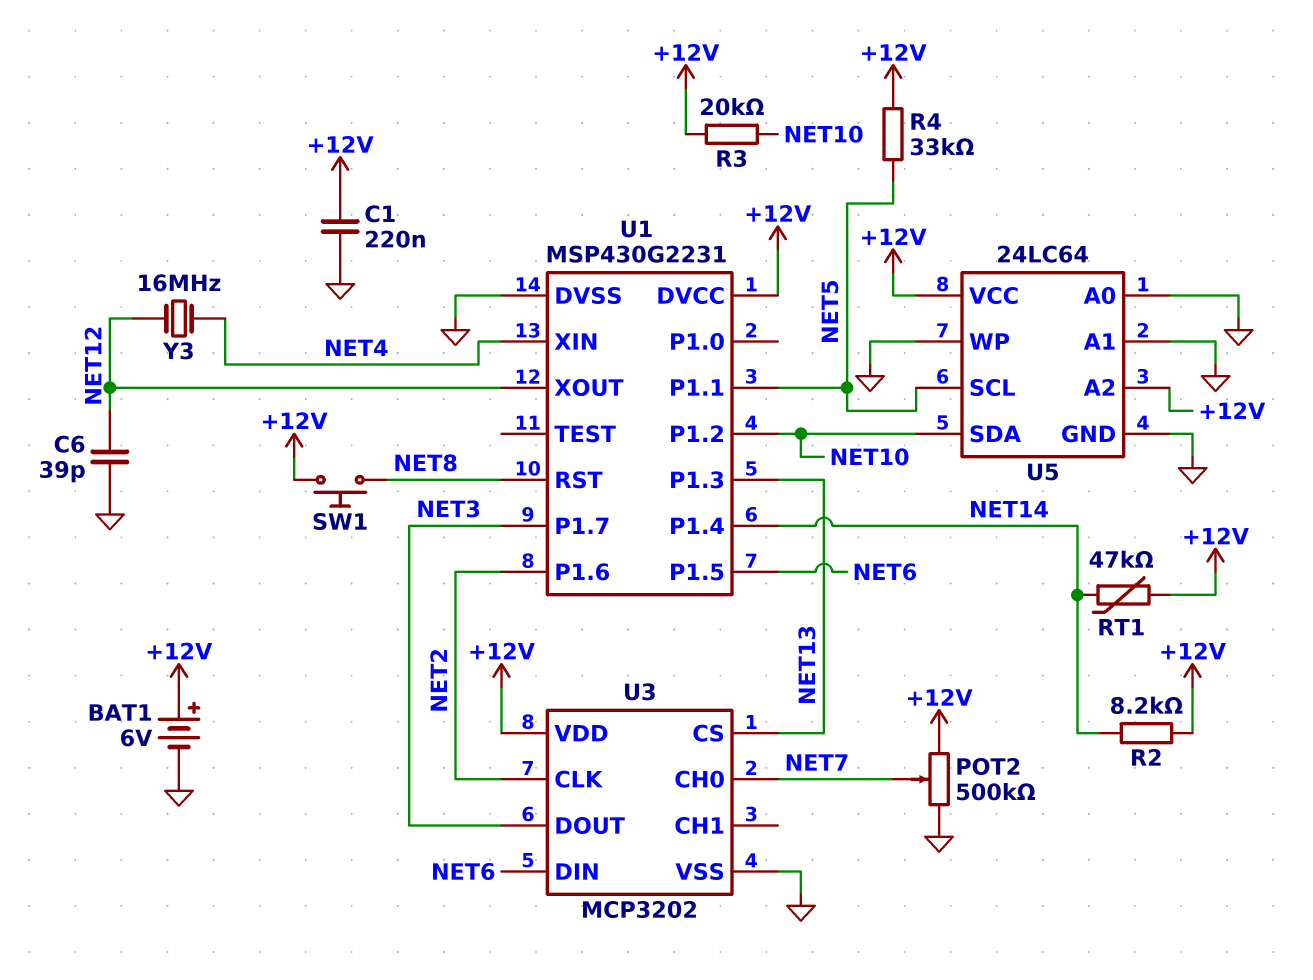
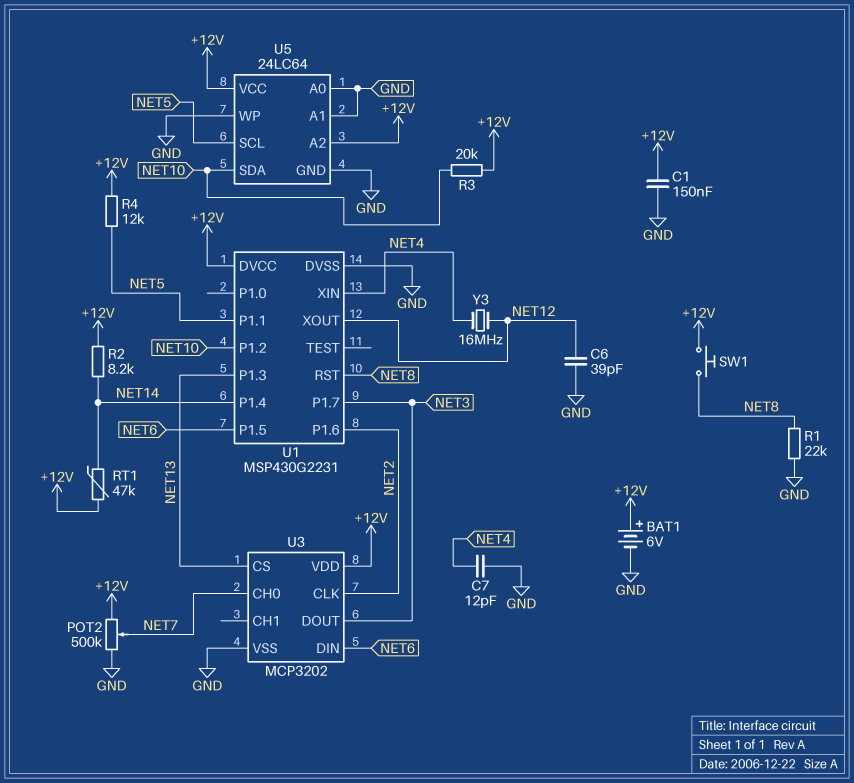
C1: 220nF (+12V, GND) -> 150nF (+12V, GND)
C7: none -> 12pF (GND, NET4)
R1: none -> 22k (GND, NET8)
R4: 33k (+12V, NET5) -> 12k (+12V, NET5)

